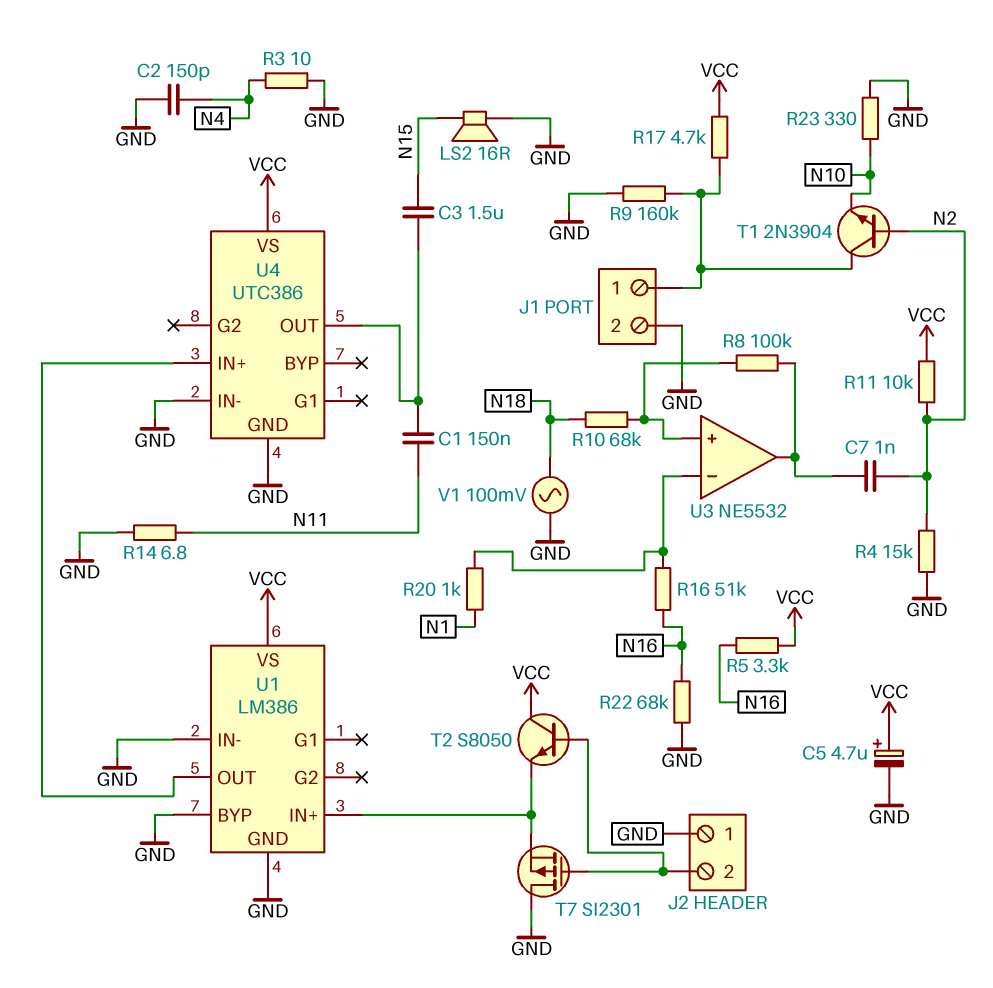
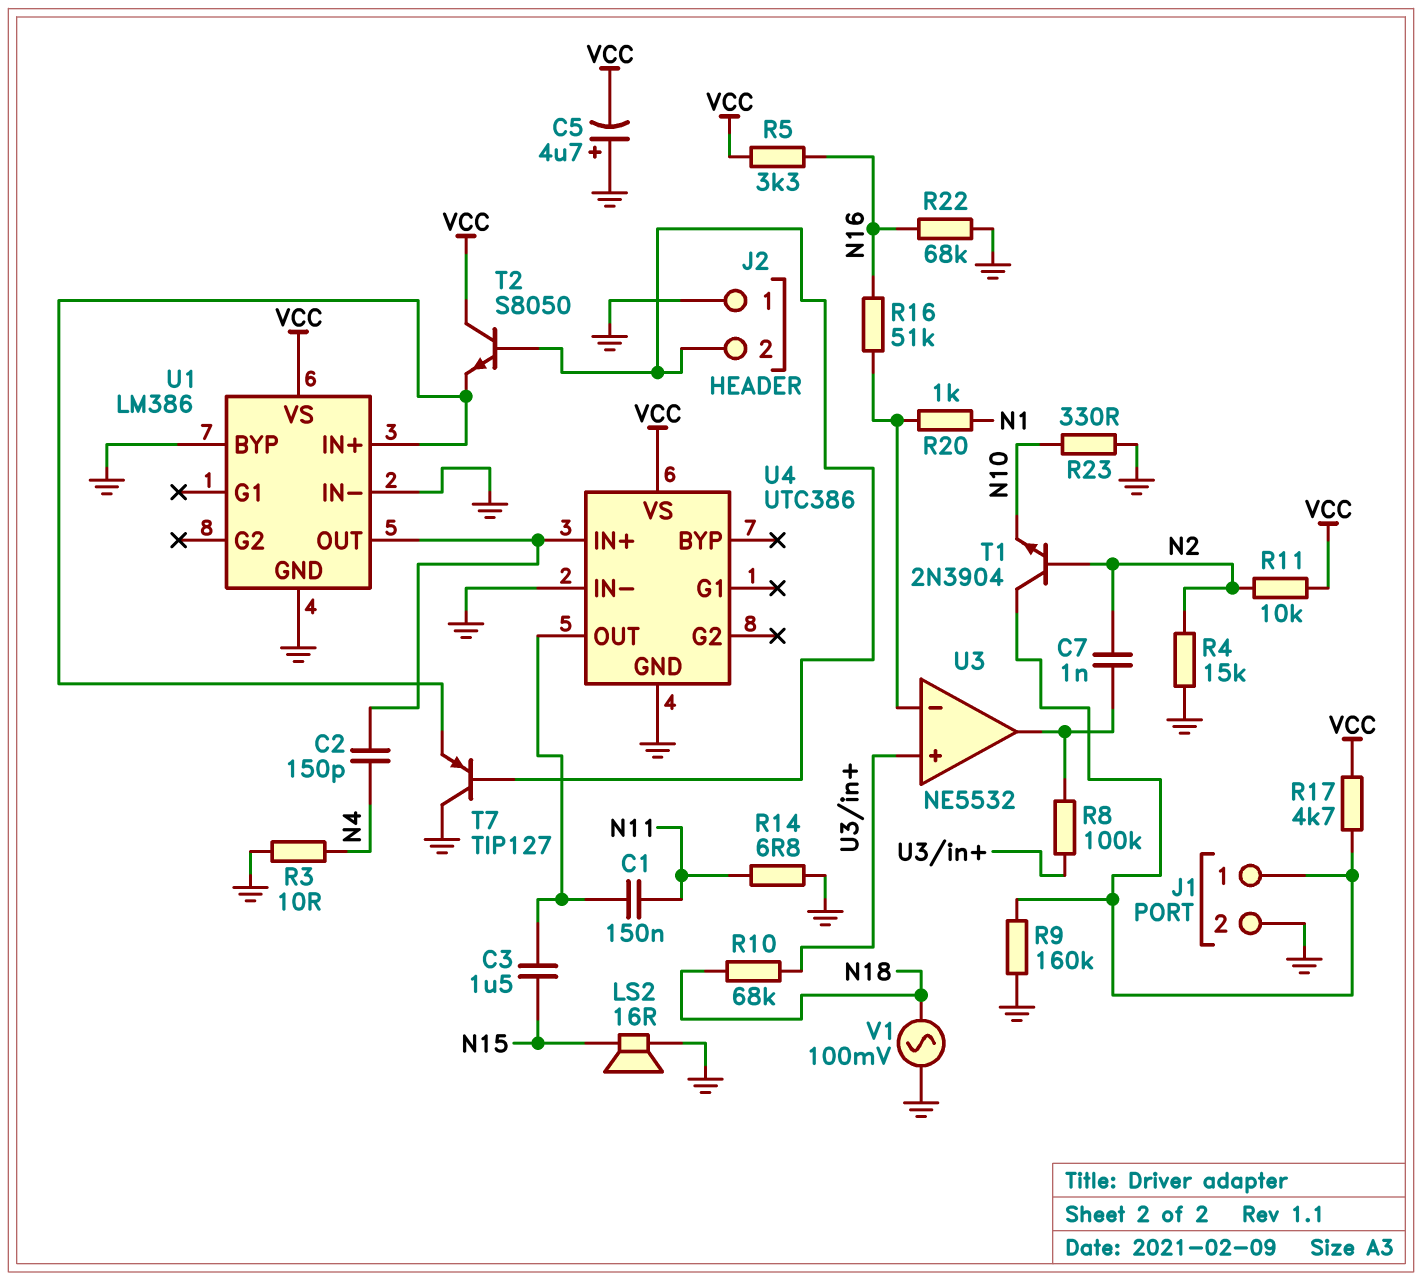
C2: 150pF (GND, N4) -> 150pF (N4, U1/OUT)
C5: 4.7uF (plus VCC, minus GND) -> 4.7uF (plus GND, minus VCC)
T7: PMOS SI2301 (G J2/2, D GND, S U1/IN+) -> PNP TIP127 (B J2/2, C GND, E U1/IN+)

